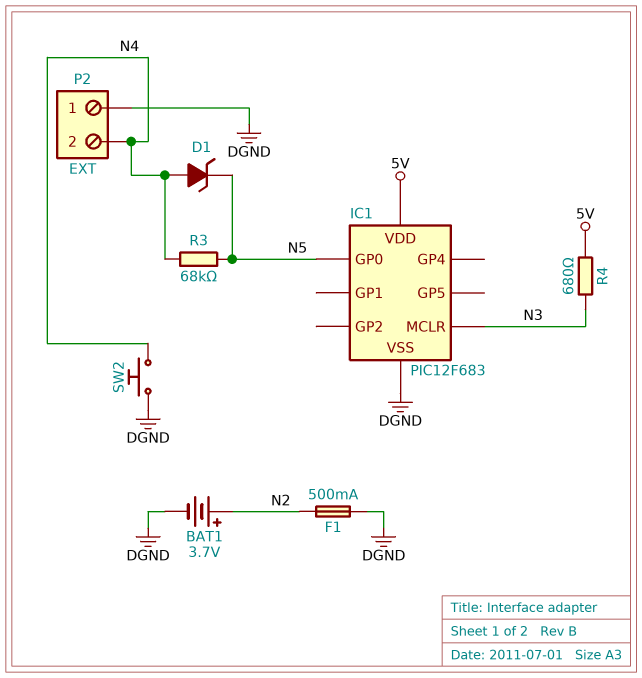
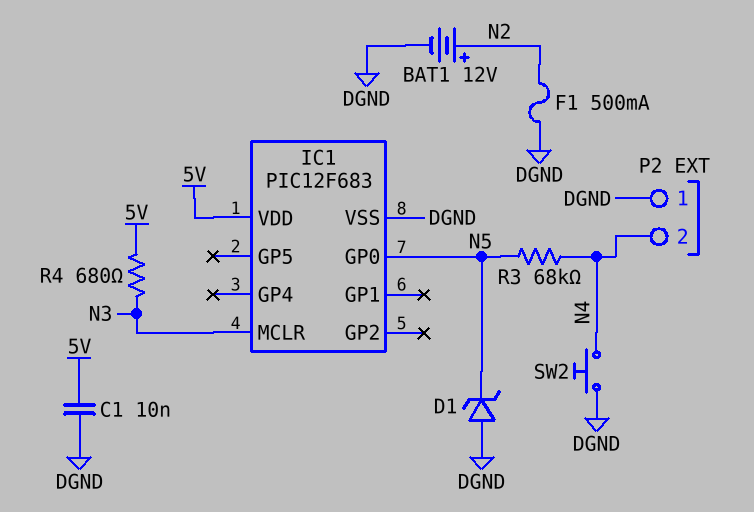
BAT1: 3.7V (plus N2, minus DGND) -> 12V (plus N2, minus DGND)
C1: none -> 10nF (5V, DGND)
D1: zener (A N4, K N5) -> zener (A DGND, K N5)

